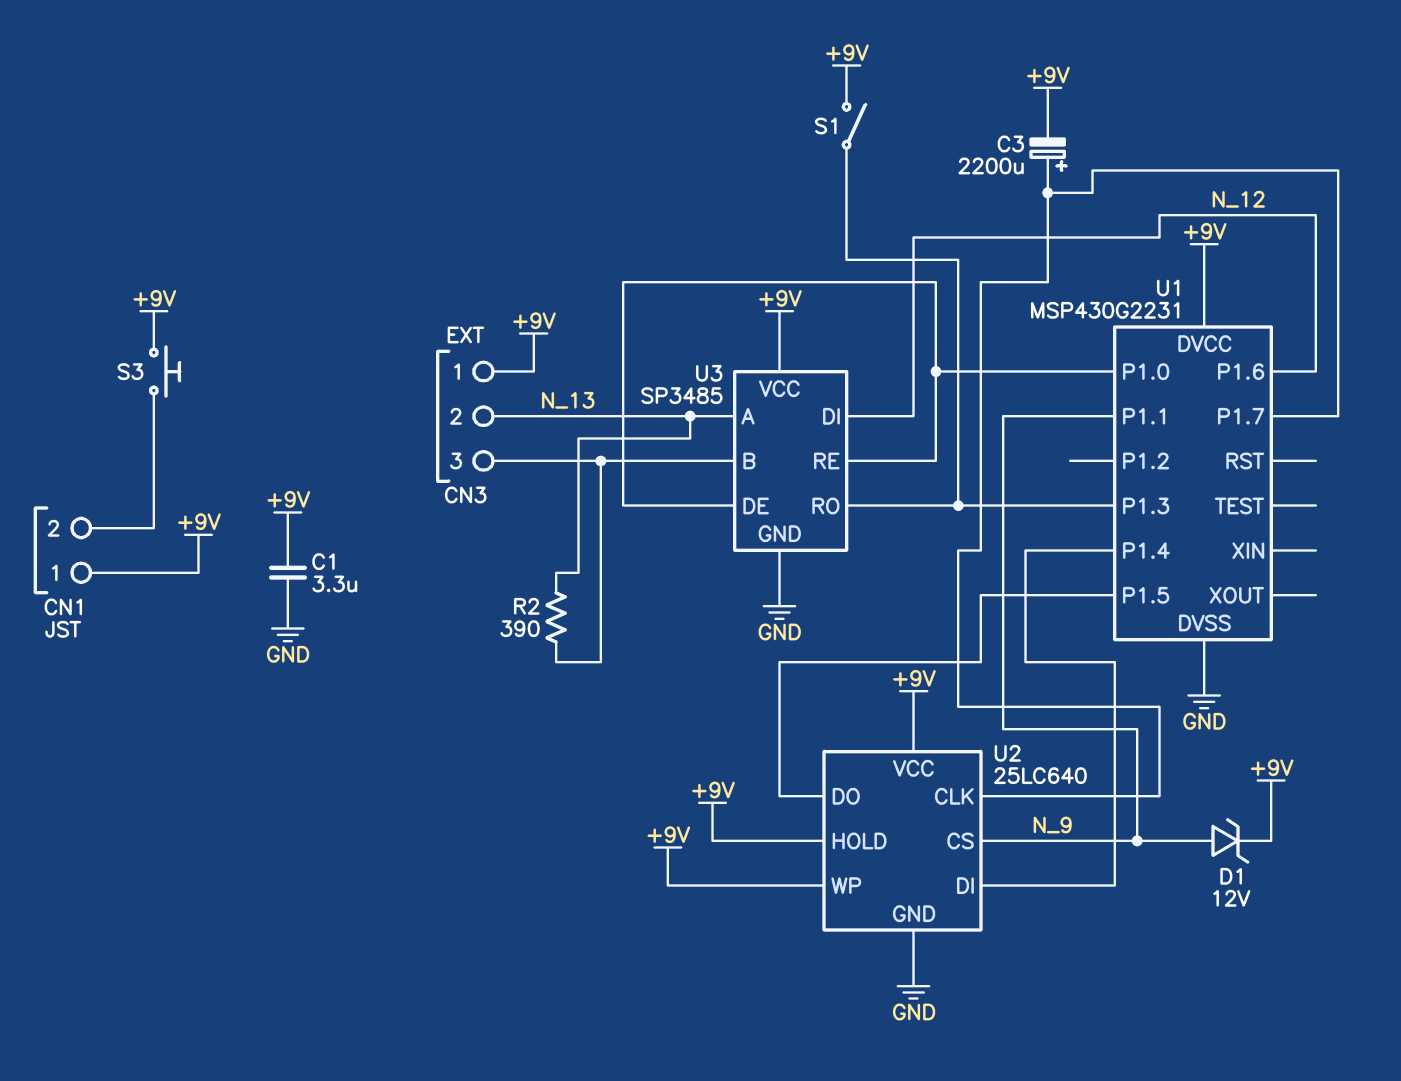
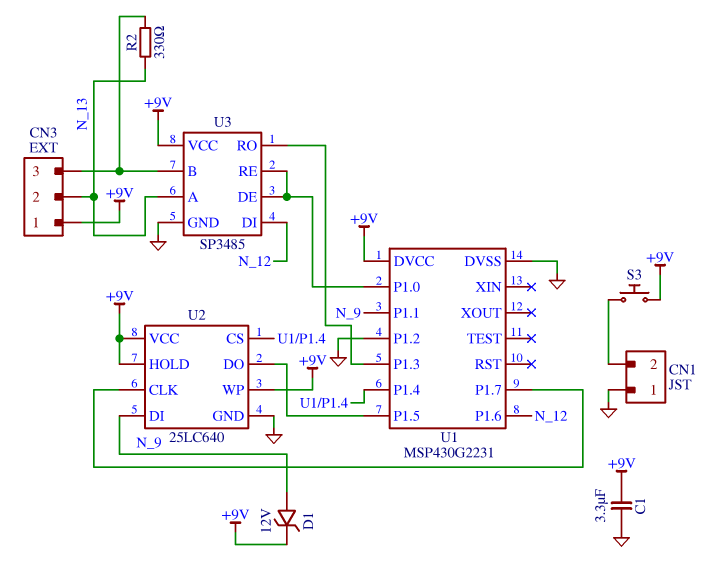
C3: 2200uF (plus U1/P1.7, minus +9V) -> none
CN1 pin 1: +9V -> GND
R2: 390 (CN3/3, N_13) -> 330 (CN3/3, N_13)
S1: switch (+9V, U1/P1.3) -> none
U1 pin P1.2: none -> GND
U2 pin CS: N_9 -> U1/P1.4
U2 pin DI: U1/P1.4 -> N_9

